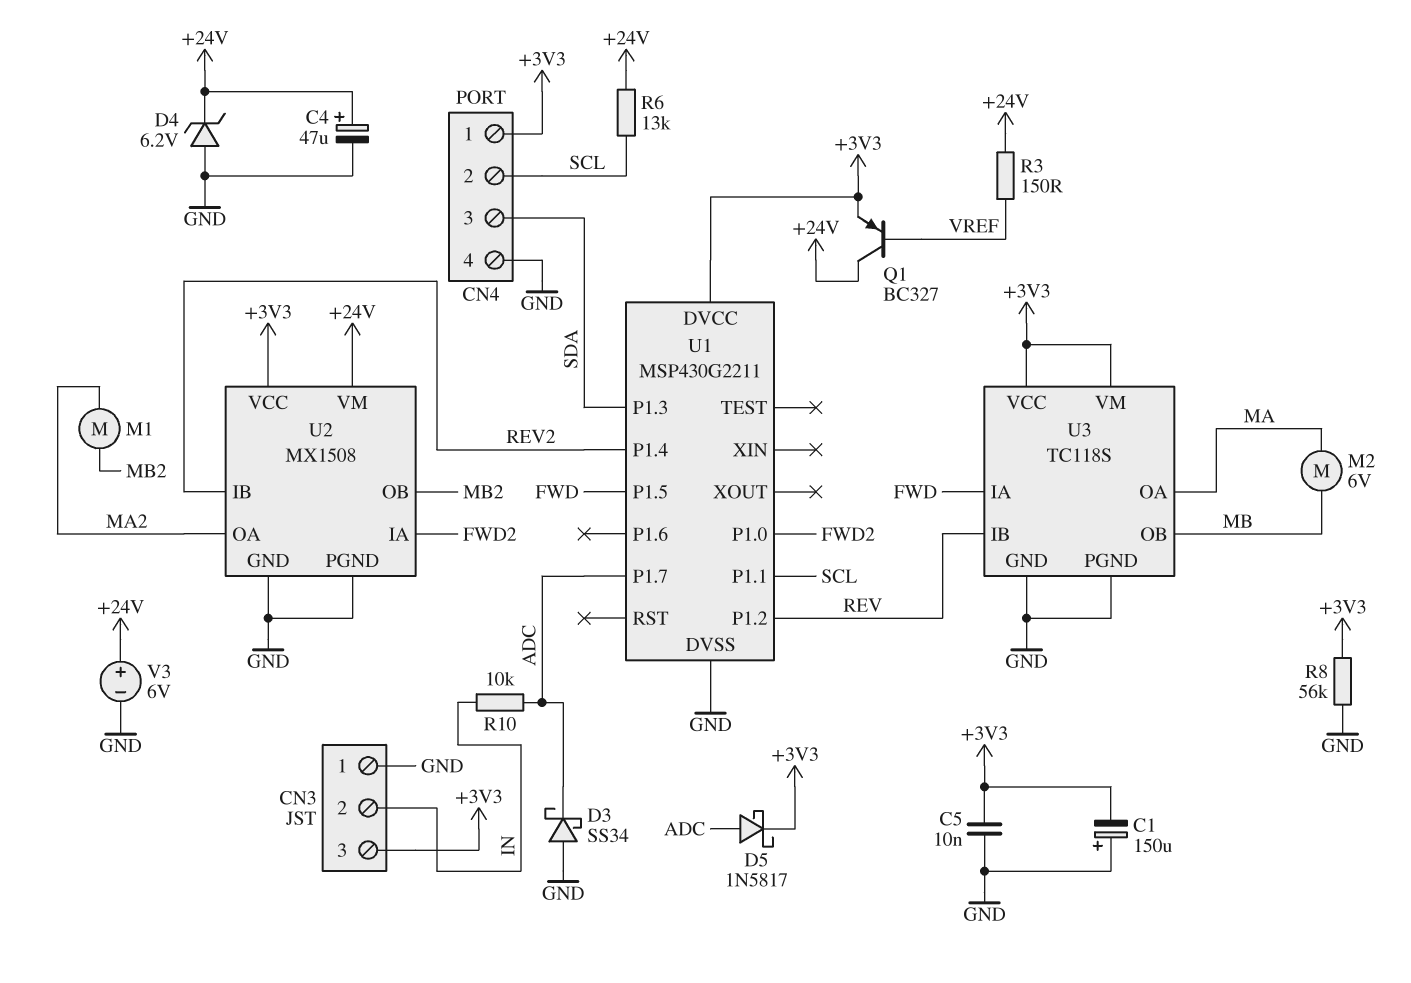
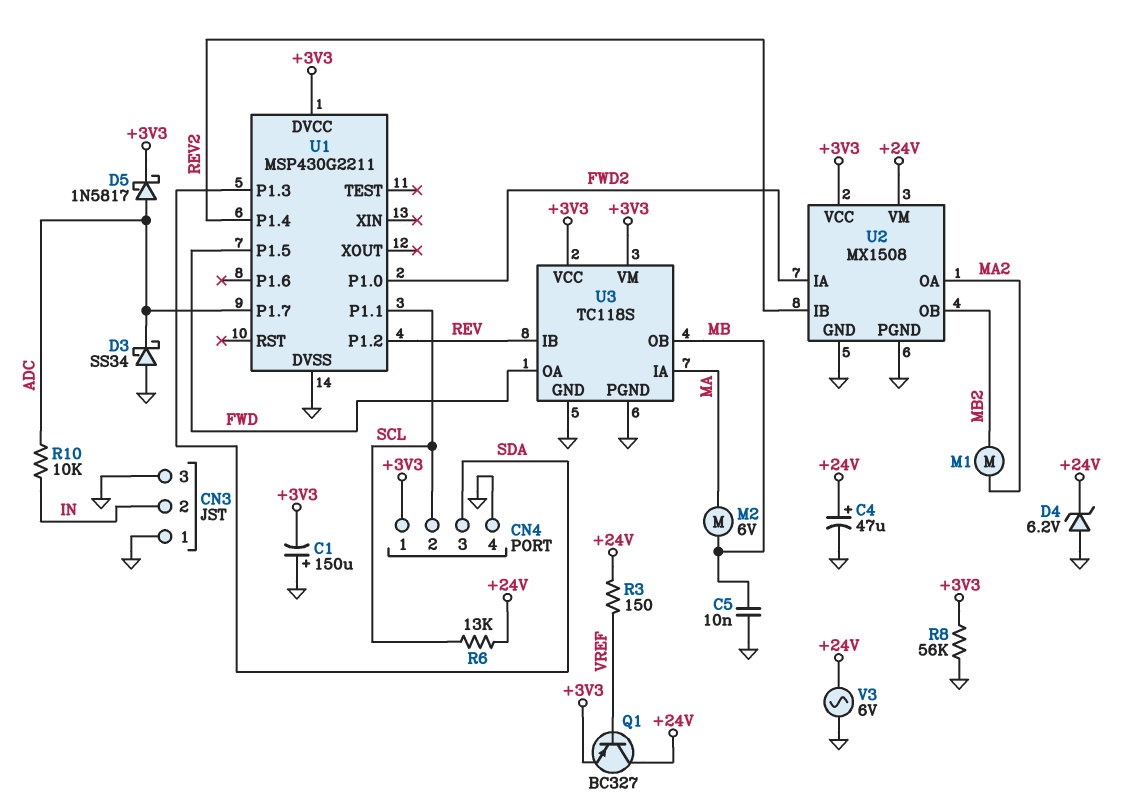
C5: 10nF (+3V3, GND) -> 10nF (GND, MB)
CN3 pin 3: +3V3 -> GND
U3 pin IA: FWD -> MA
U3 pin OA: MA -> FWD
V3: 6V (plus +24V, minus GND) -> AC 6V (+24V, GND)

